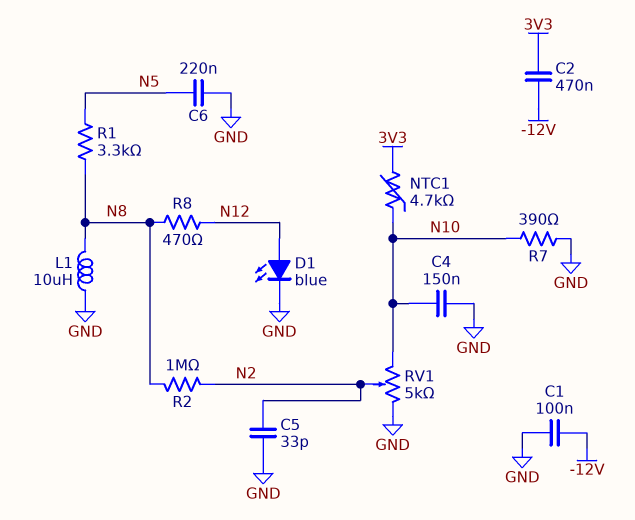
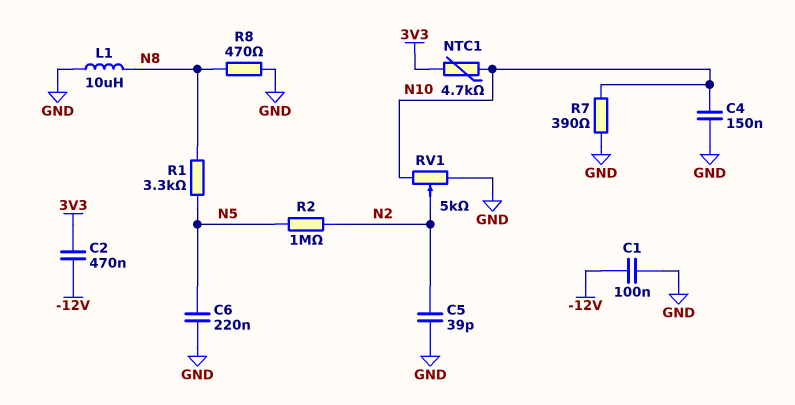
C5: 33pF (GND, N2) -> 39pF (GND, N2)
D1: LED blue (A N12, K GND) -> none
R2: 1M (N2, N8) -> 1M (N2, N5)
R8: 470 (N8, N12) -> 470 (GND, N8)

